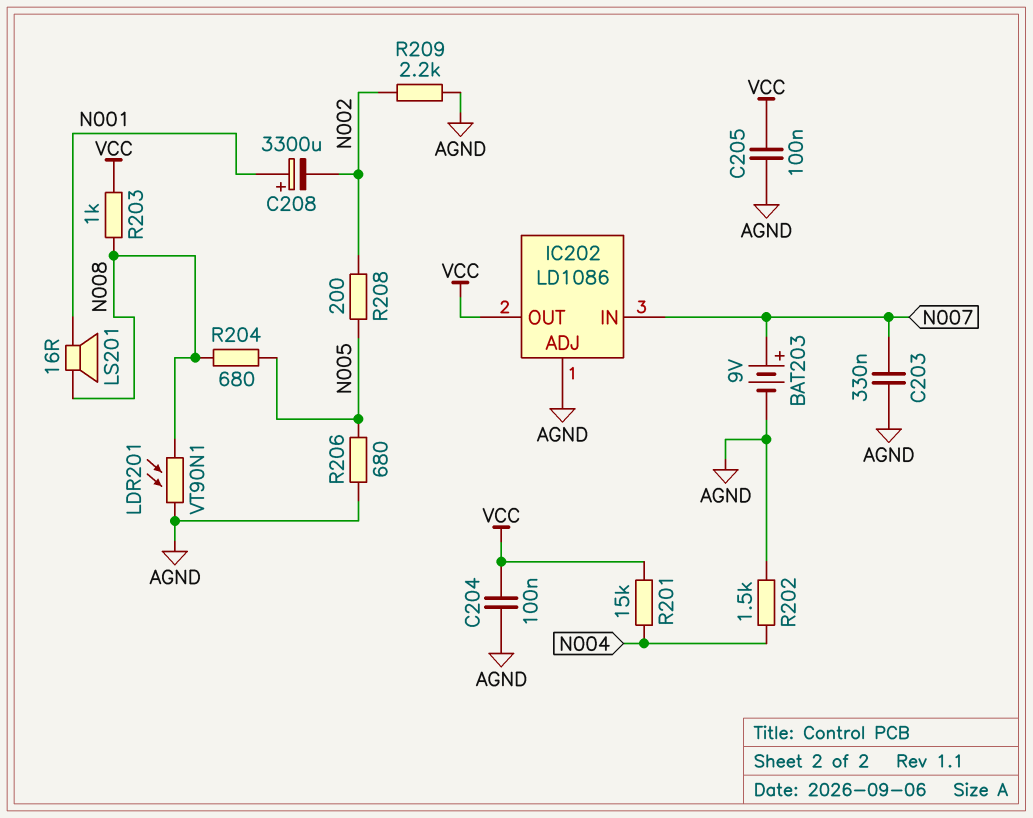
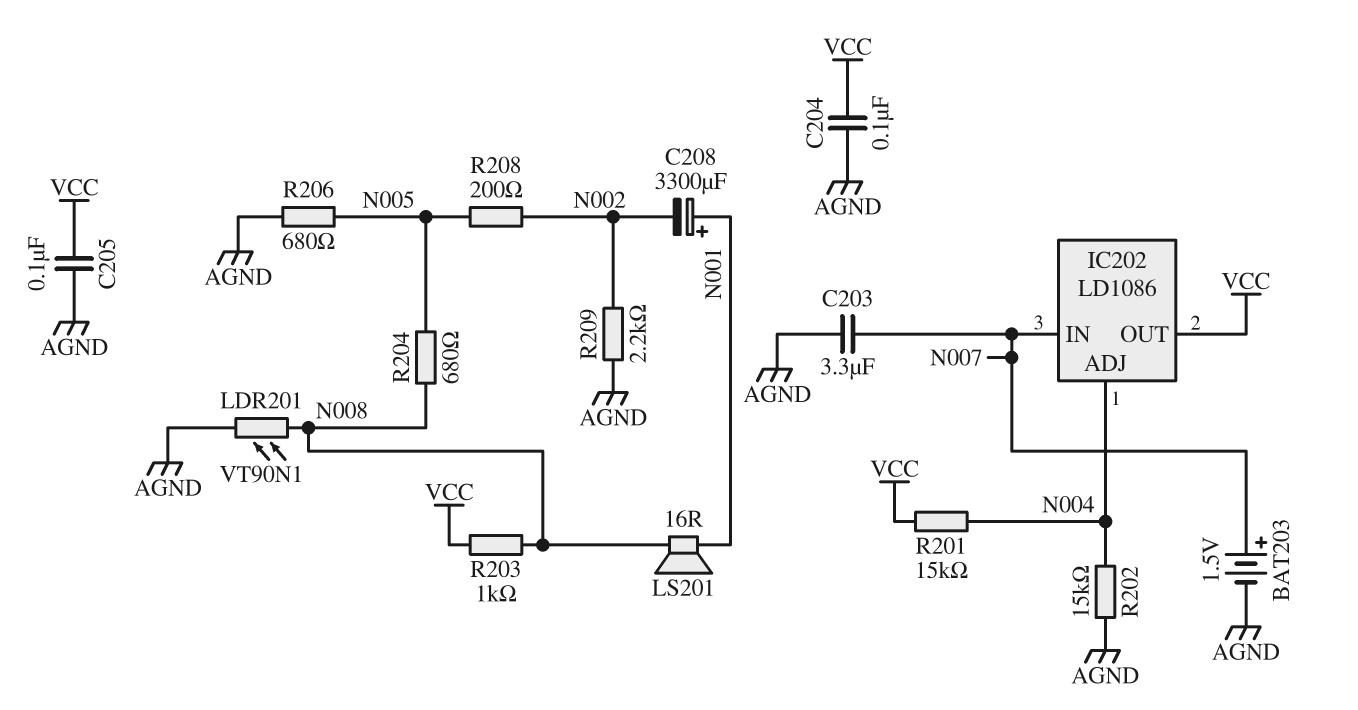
BAT203: 9V (plus N007, minus AGND) -> 1.5V (plus N007, minus AGND)
C203: 330nF (AGND, N007) -> 3.3uF (AGND, N007)
IC202 pin ADJ: AGND -> N004
R202: 1.5k (AGND, N004) -> 15k (AGND, N004)

